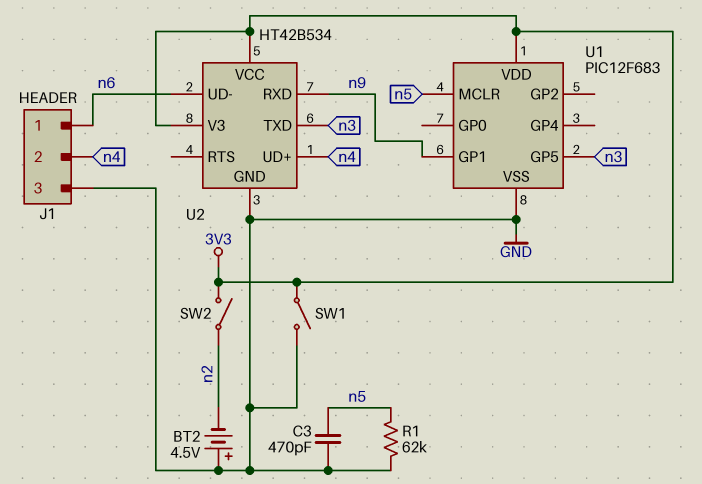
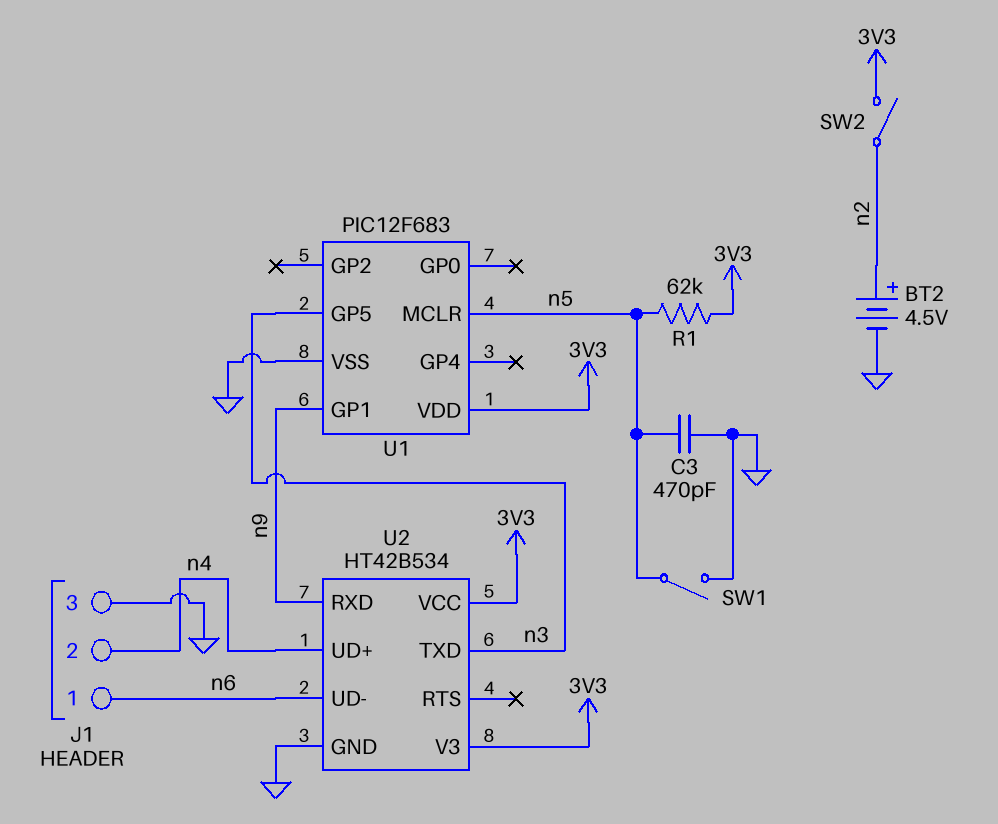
BT2: 4.5V (plus GND, minus n2) -> 4.5V (plus n2, minus GND)
R1: 62k (GND, n5) -> 62k (3V3, n5)
SW1: switch (3V3, GND) -> switch (GND, n5)

